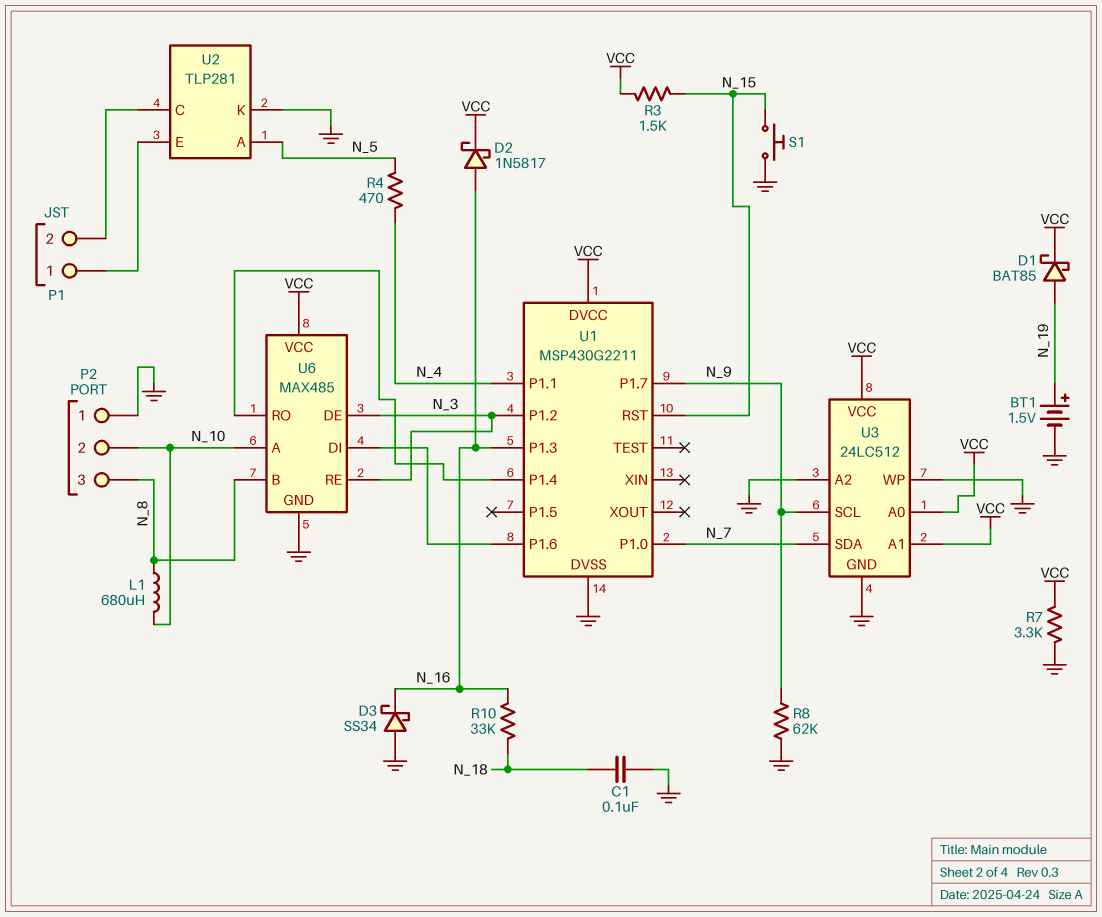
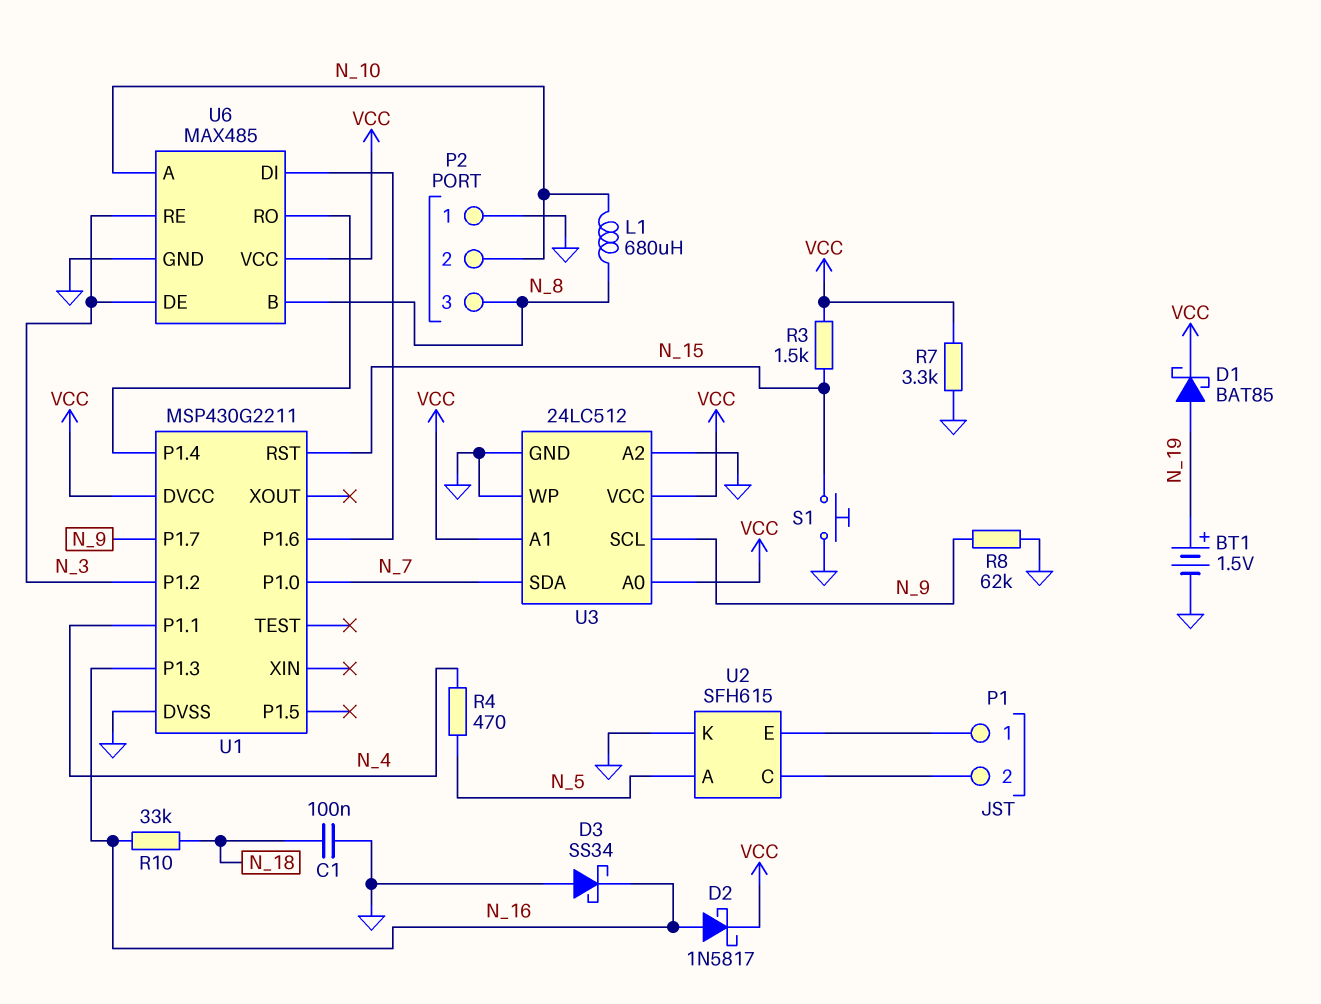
U2: TLP281 -> SFH615

